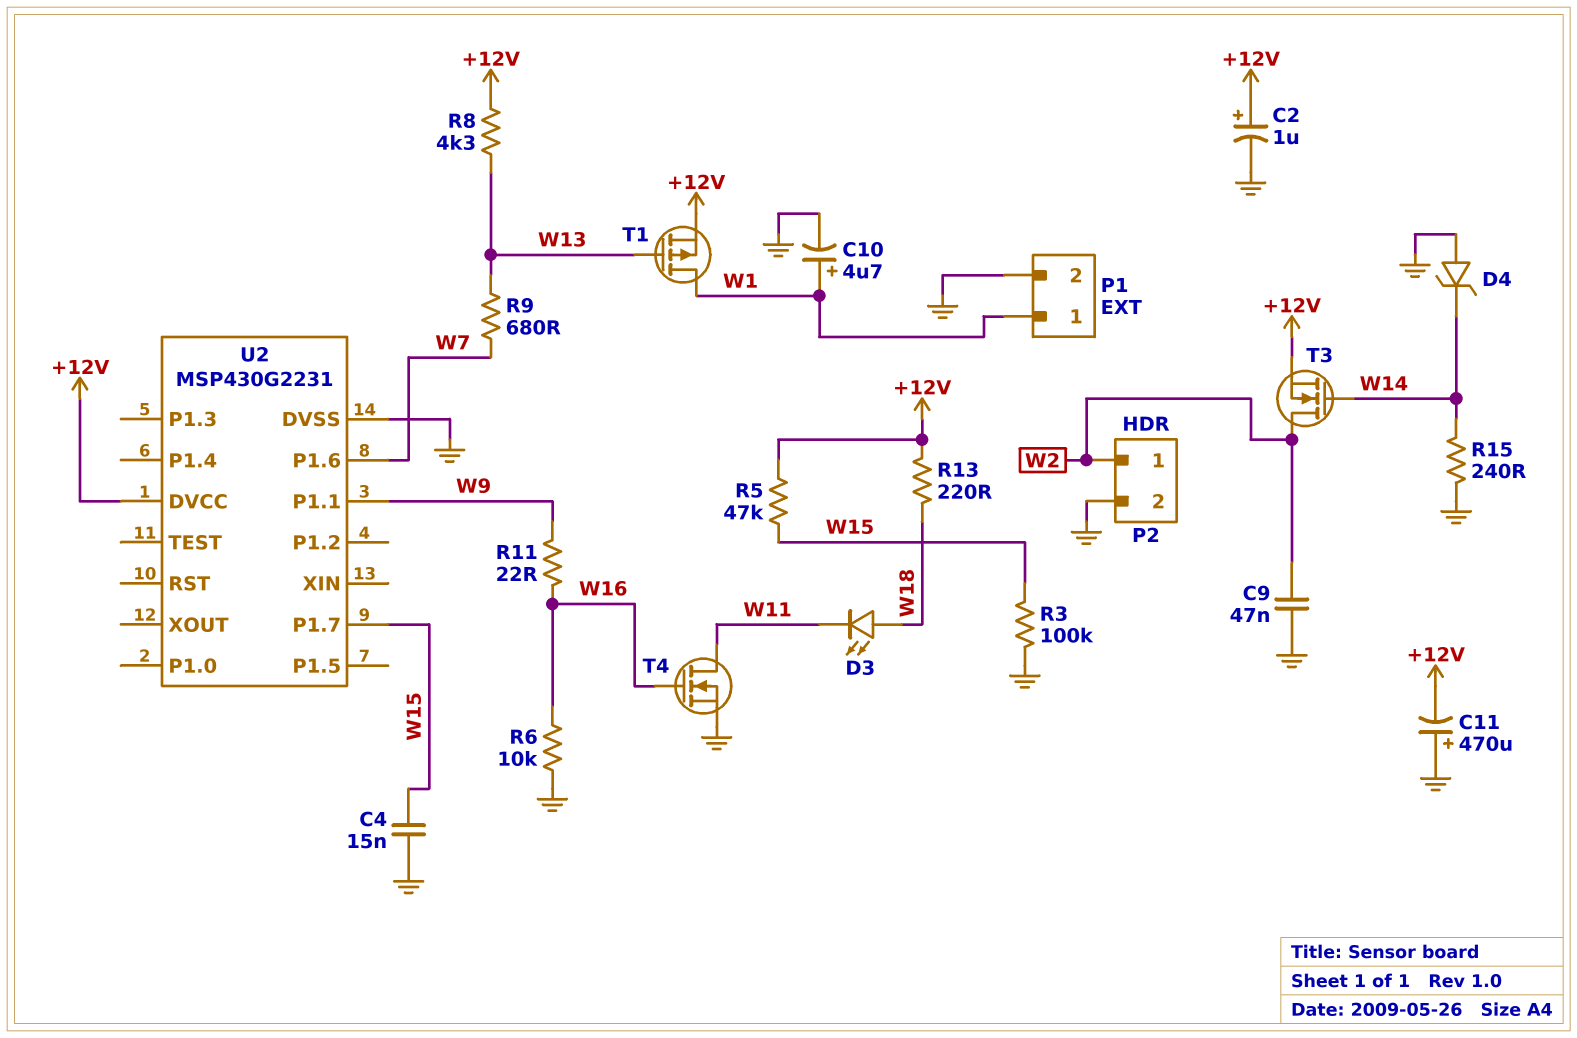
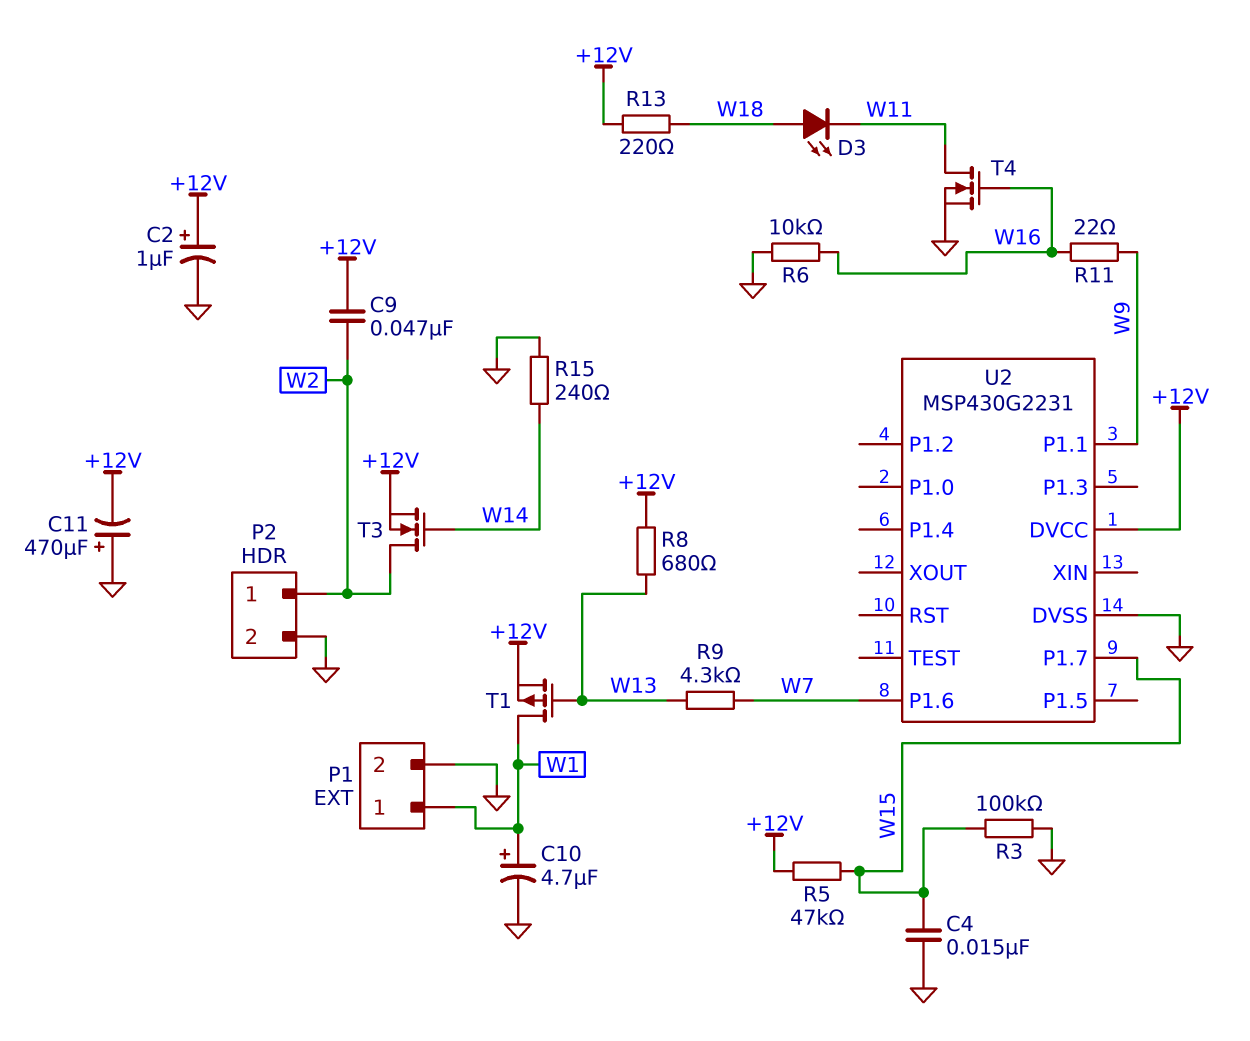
C9: 47nF (GND, W2) -> 47nF (+12V, W2)
D4: zener (A GND, K W14) -> none
R8: 4.3k (+12V, W13) -> 680 (+12V, W13)
R9: 680 (W7, W13) -> 4.3k (W7, W13)

